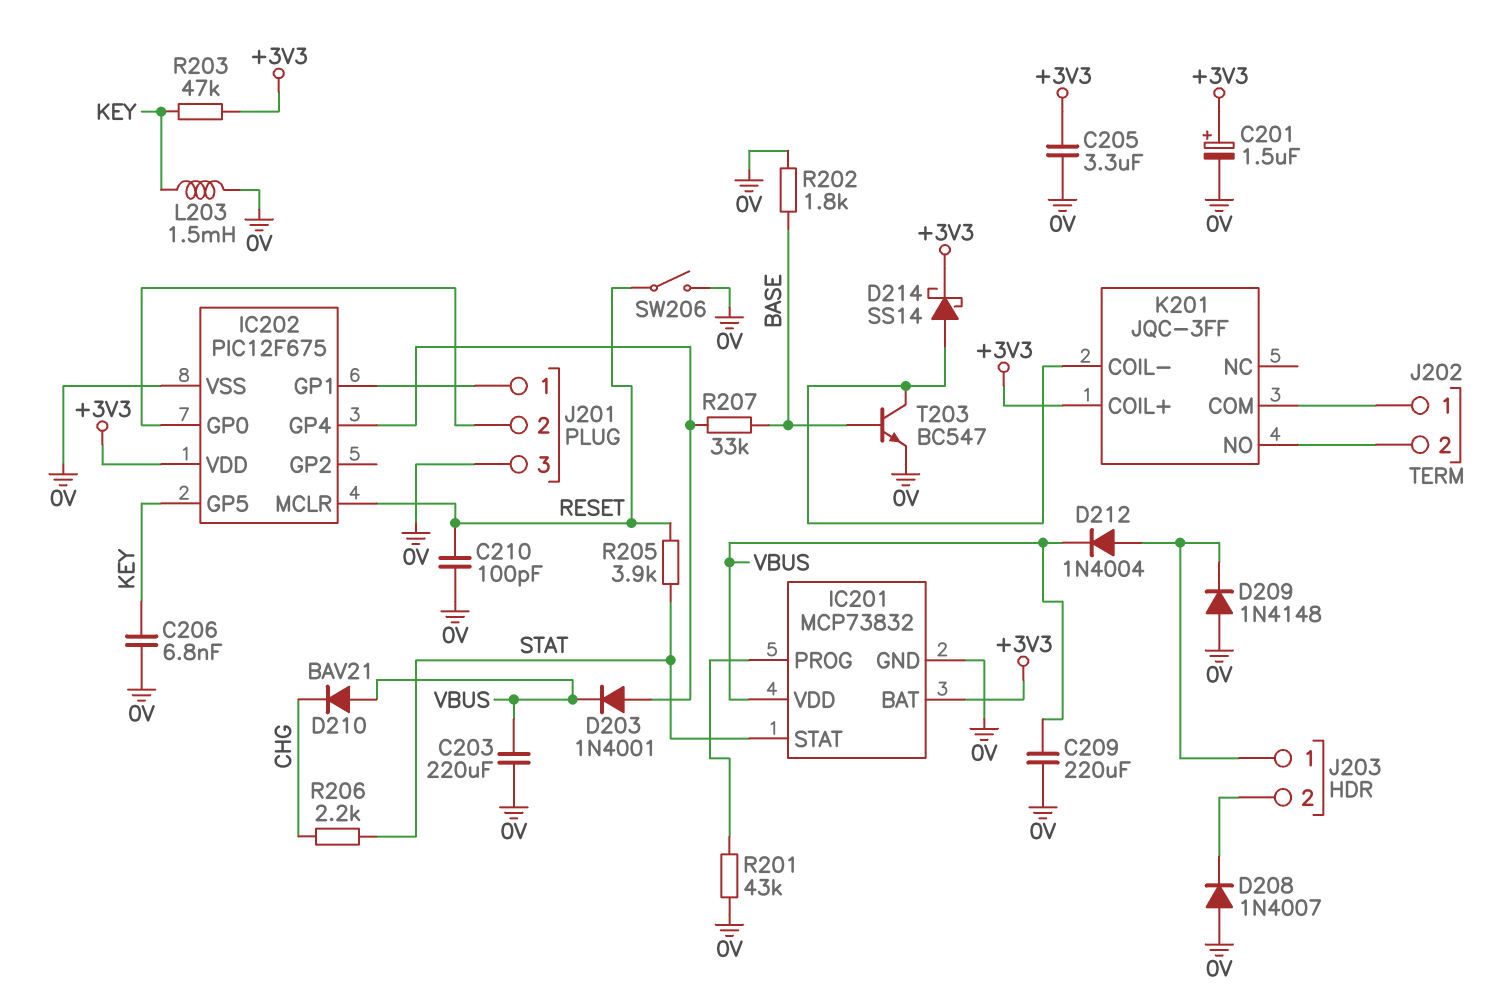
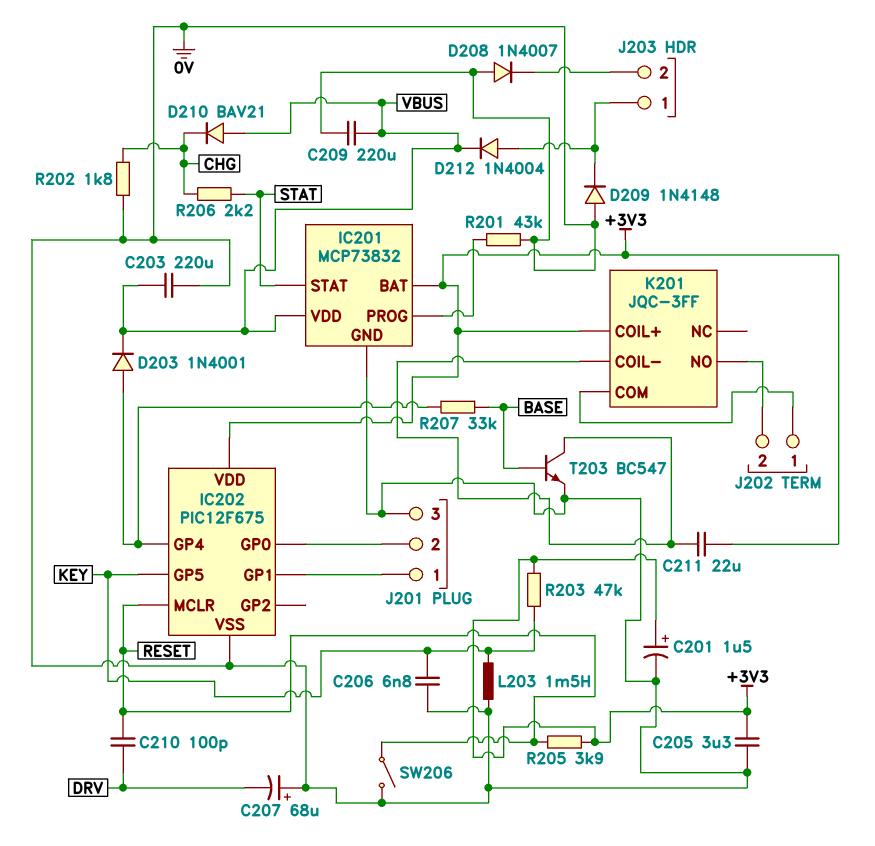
C207: none -> 68uF (plus 0V, minus DRV)
C210: 100pF (0V, RESET) -> 100pF (DRV, RESET)
C211: none -> 22uF (+3V3, K201/COIL-)
D214: schottky SS14 (A K201/COIL-, K +3V3) -> none
R202: 1.8k (0V, BASE) -> 1.8k (0V, CHG)
R205: 3.9k (RESET, STAT) -> 3.9k (+3V3, RESET)

